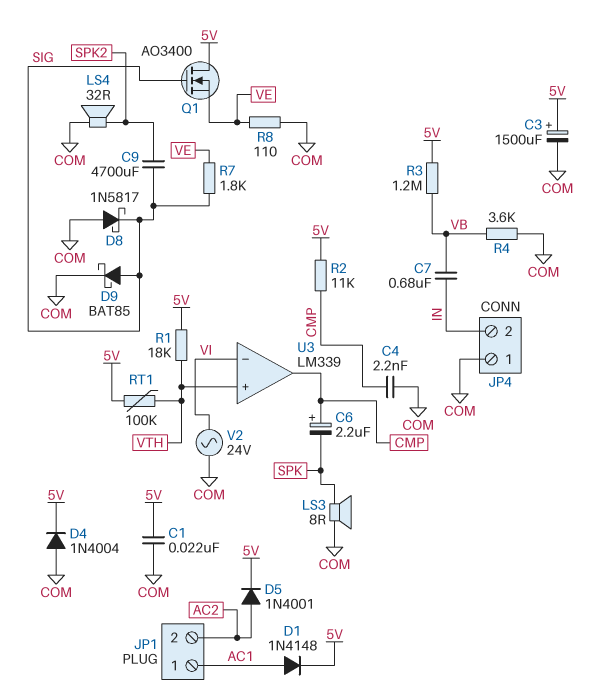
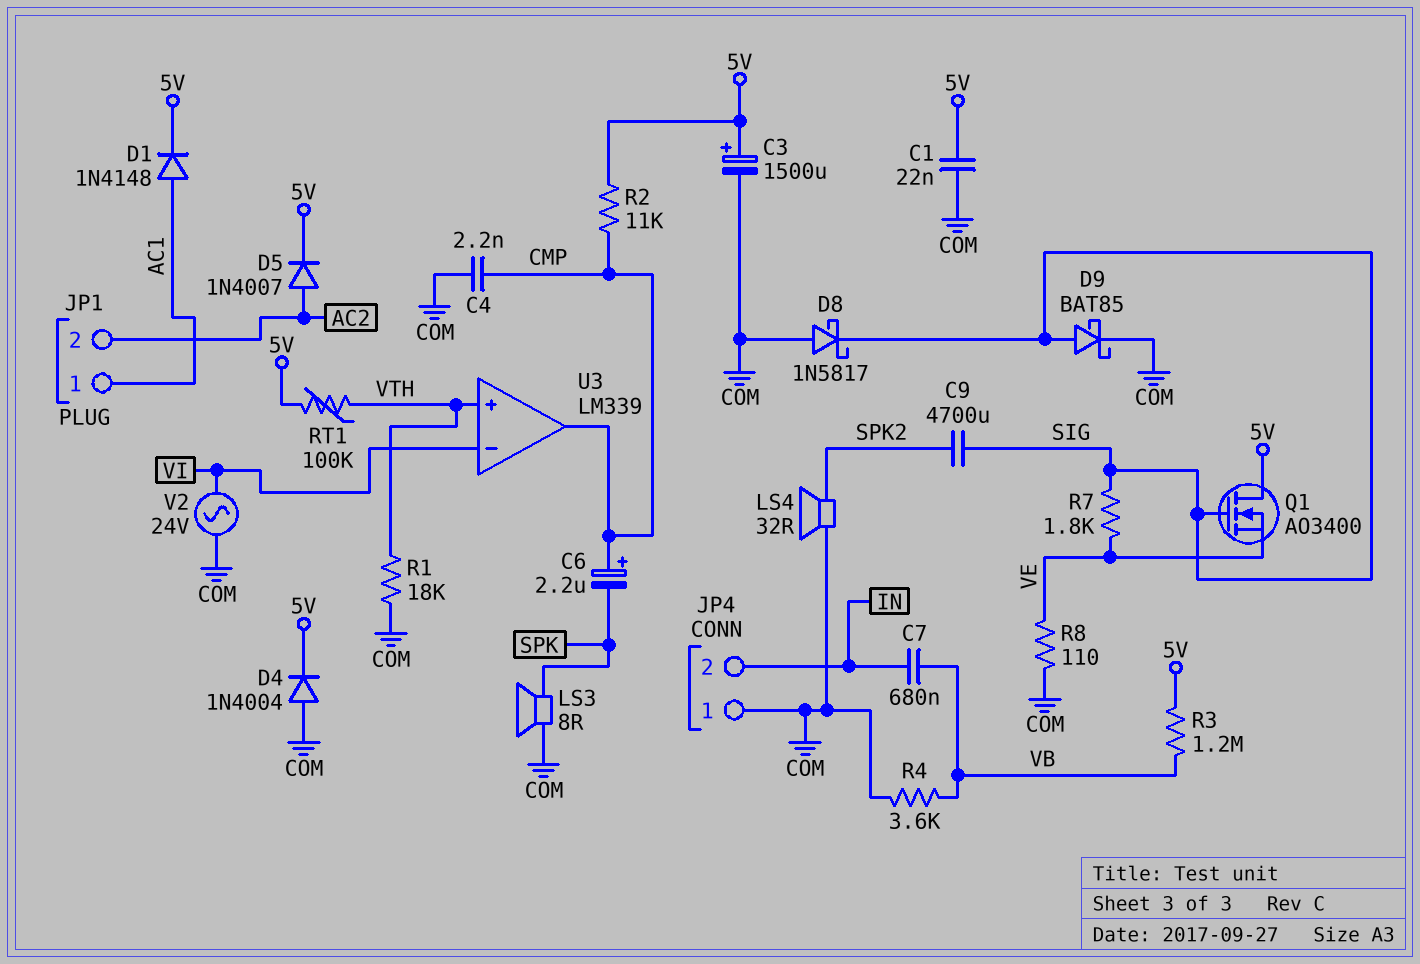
D5: diode 1N4001 (A AC2, K 5V) -> diode 1N4007 (A AC2, K 5V)
R1: 18k (5V, VTH) -> 18k (COM, VTH)

